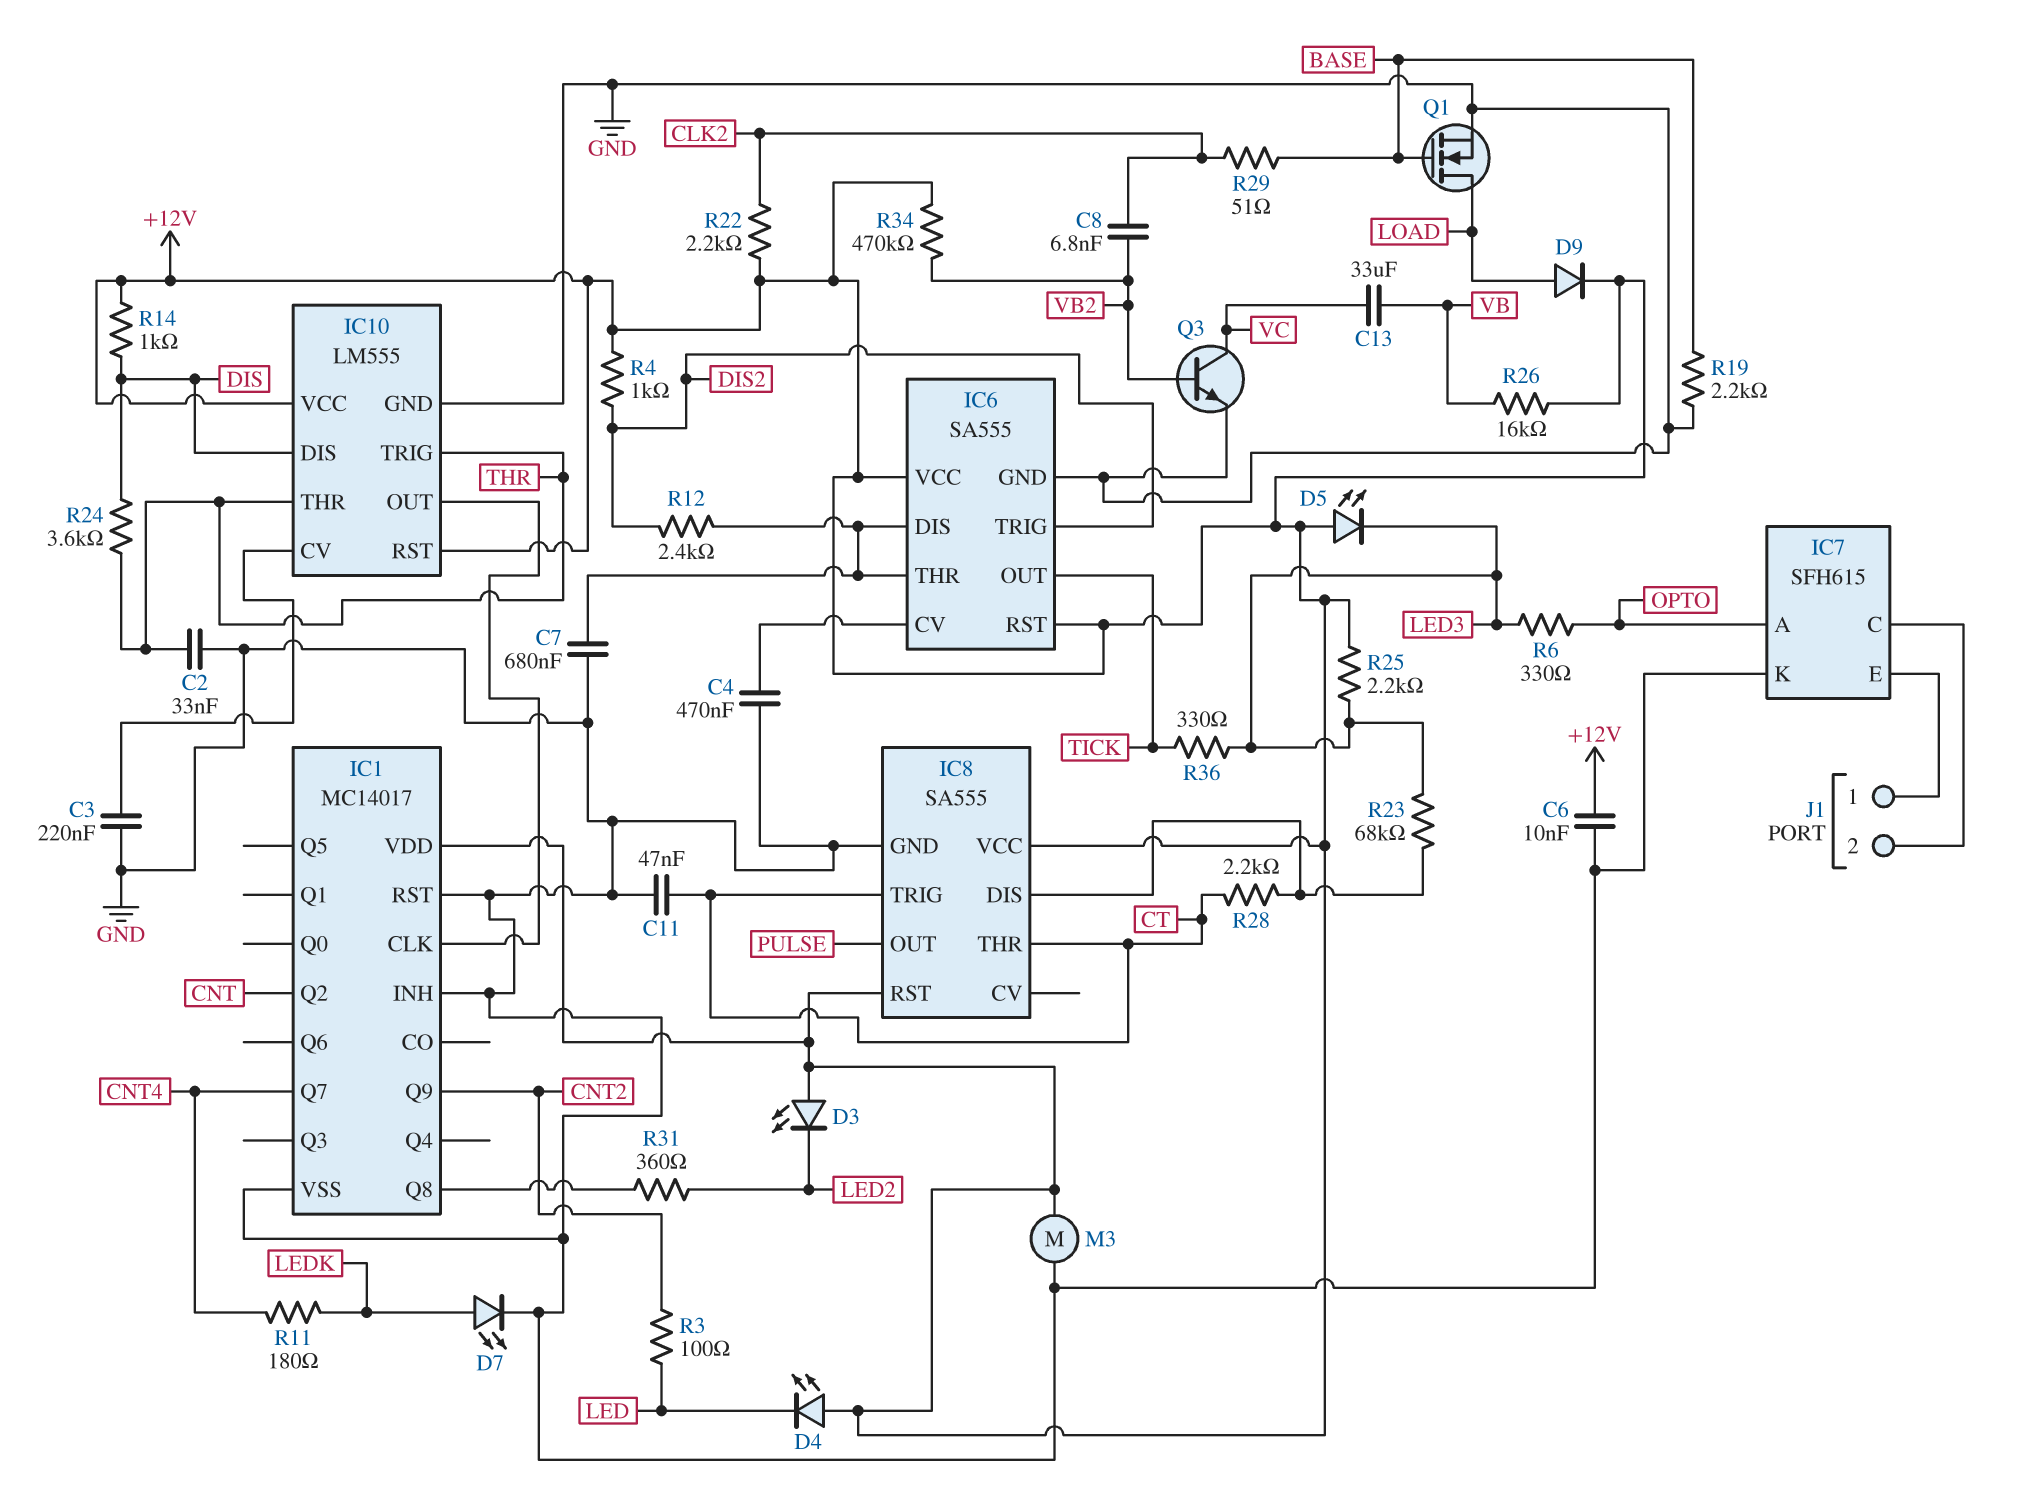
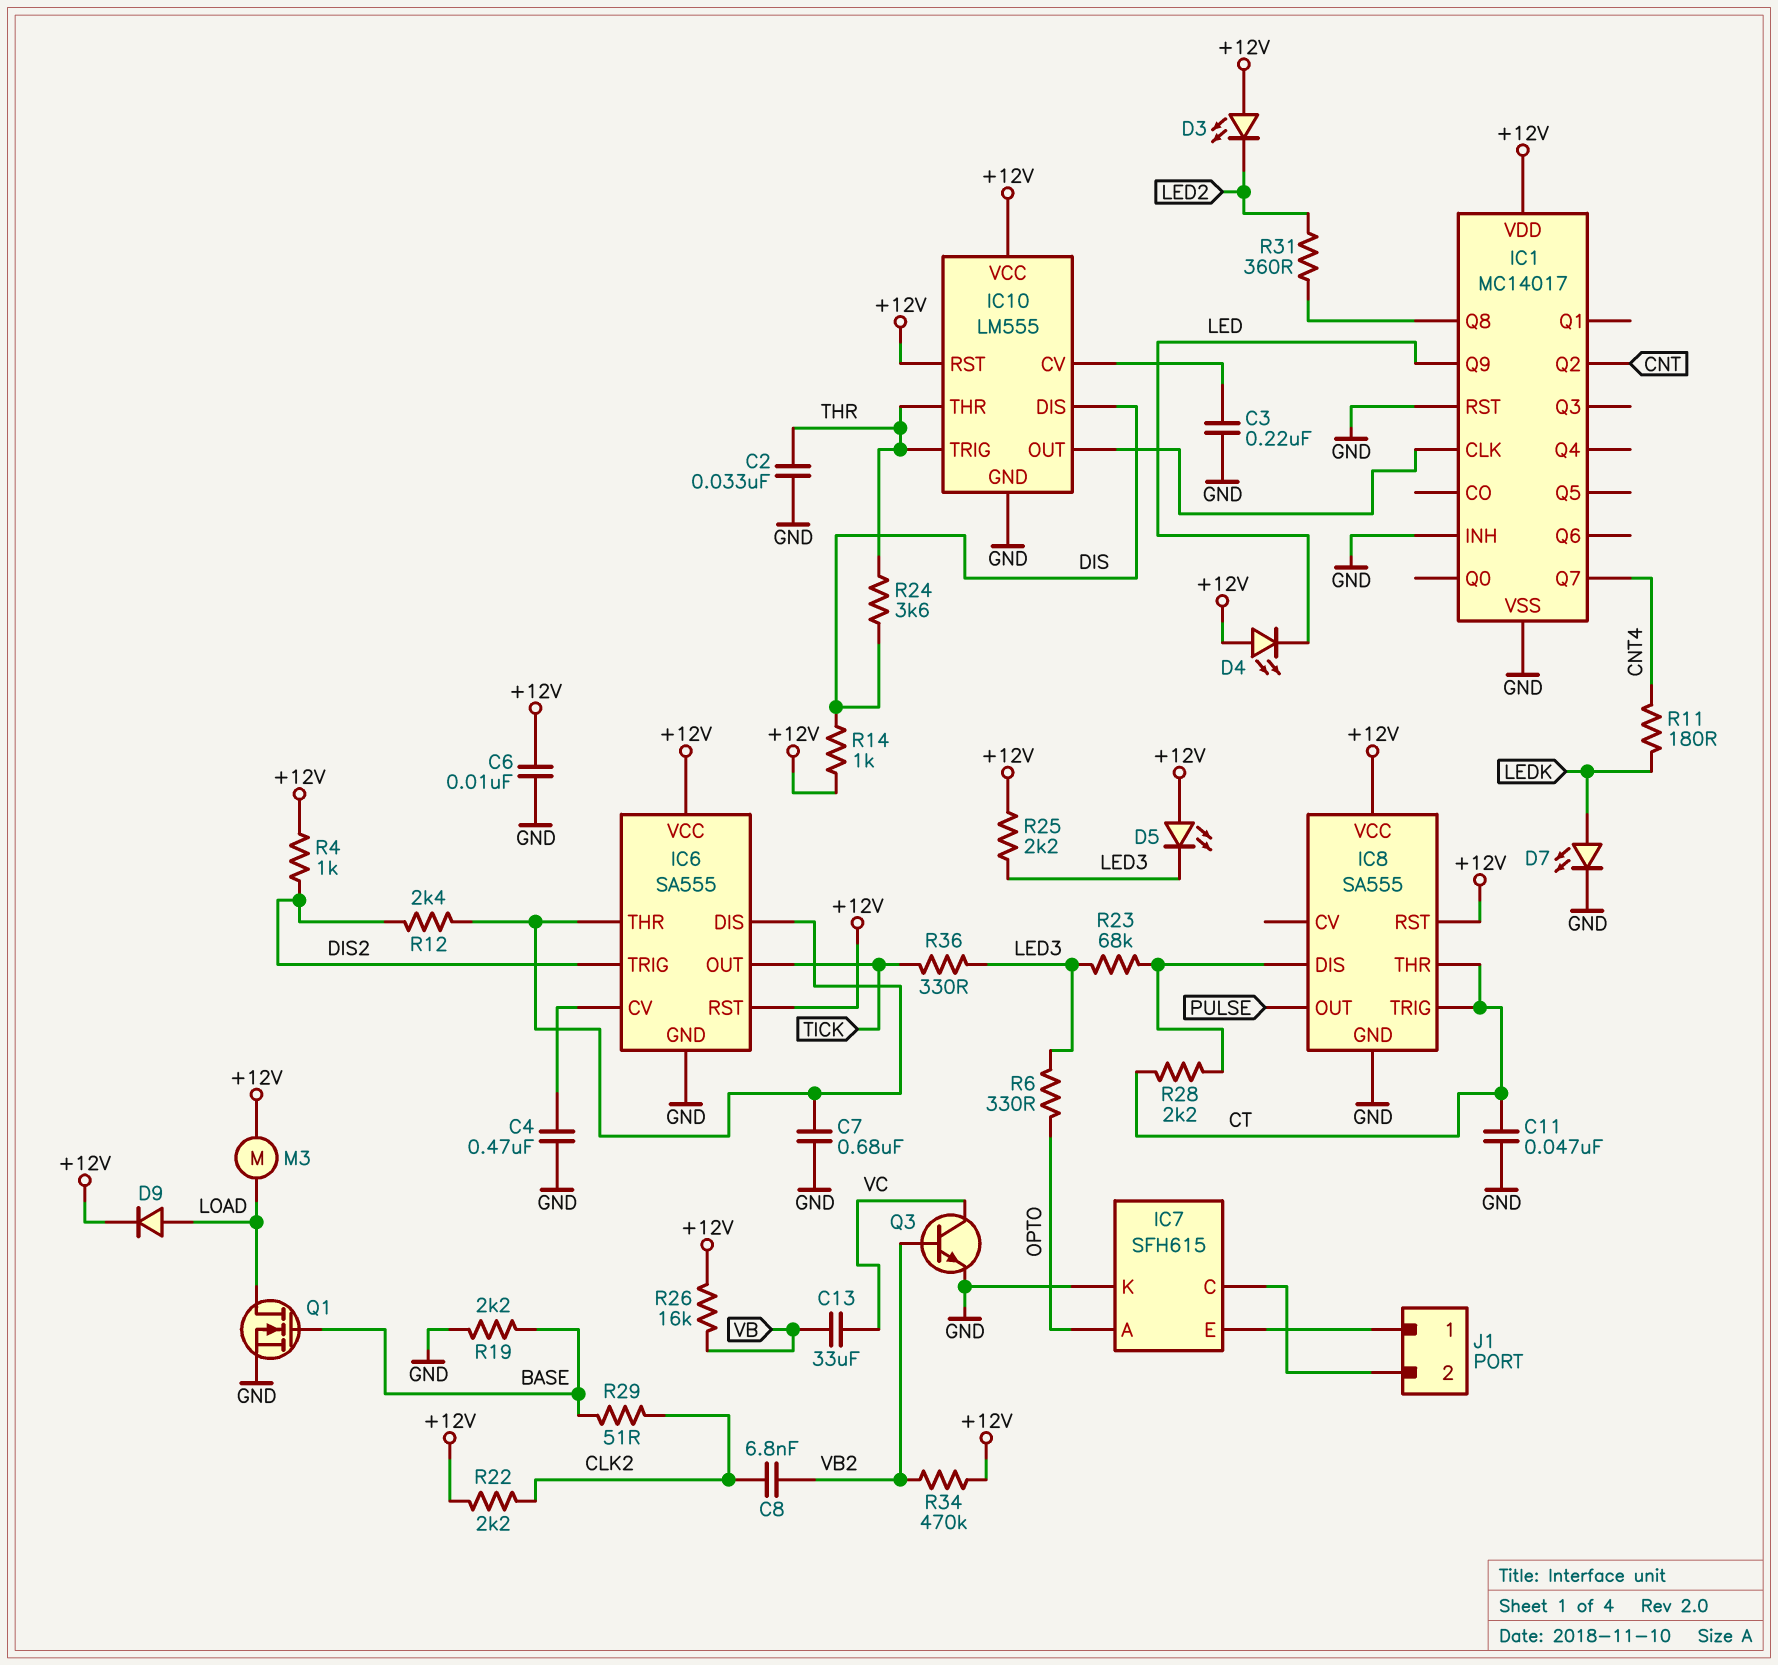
IC1 pin Q9: CNT2 -> LED
M3: motor (+12V, GND) -> motor (+12V, LOAD)
R3: 100 (CNT2, LED) -> none

